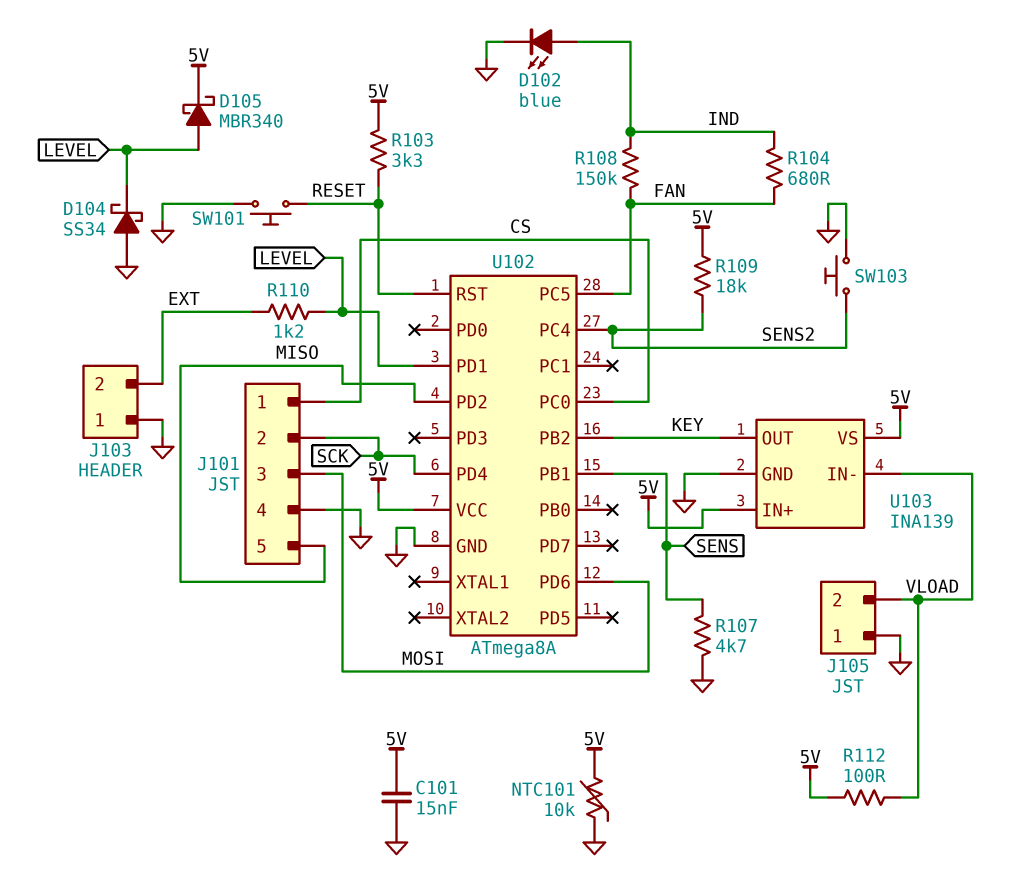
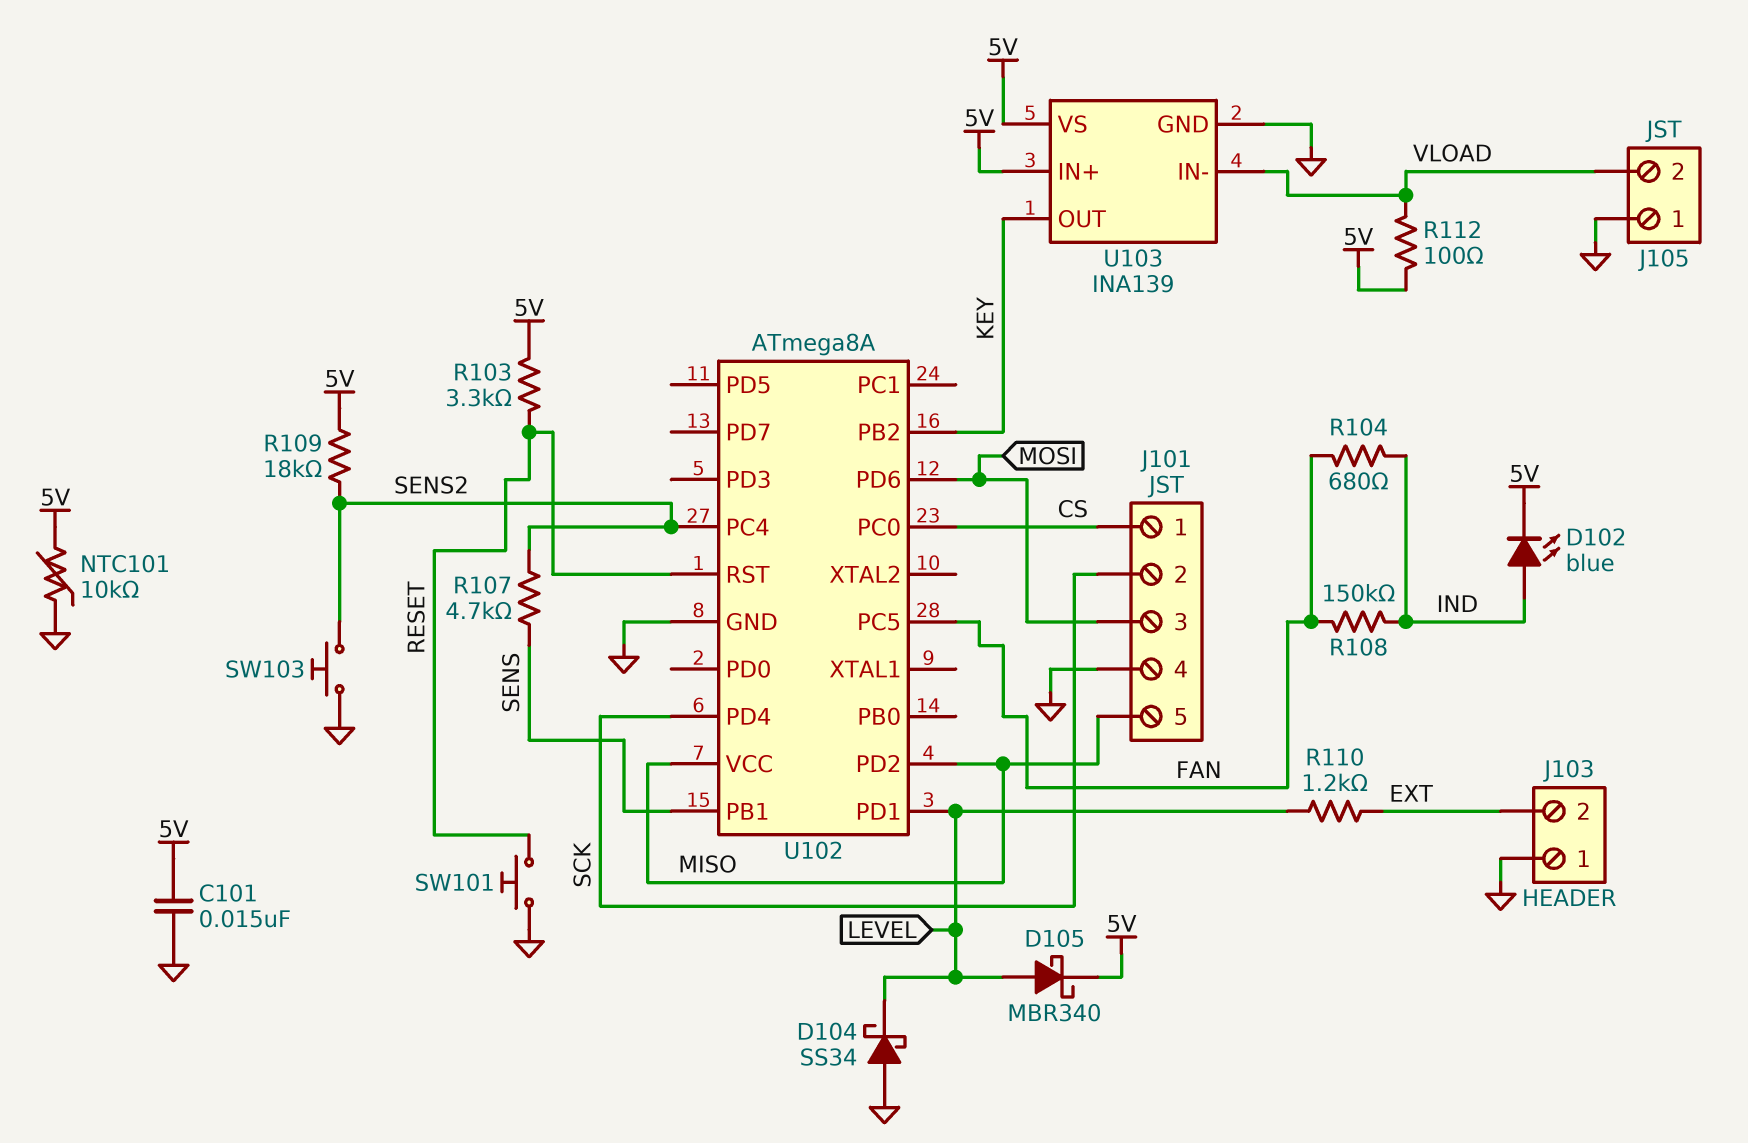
D102: LED blue (A IND, K GND) -> LED blue (A IND, K 5V)
R107: 4.7k (GND, SENS) -> 4.7k (SENS, SENS2)
U102 pin VCC: 5V -> MISO

